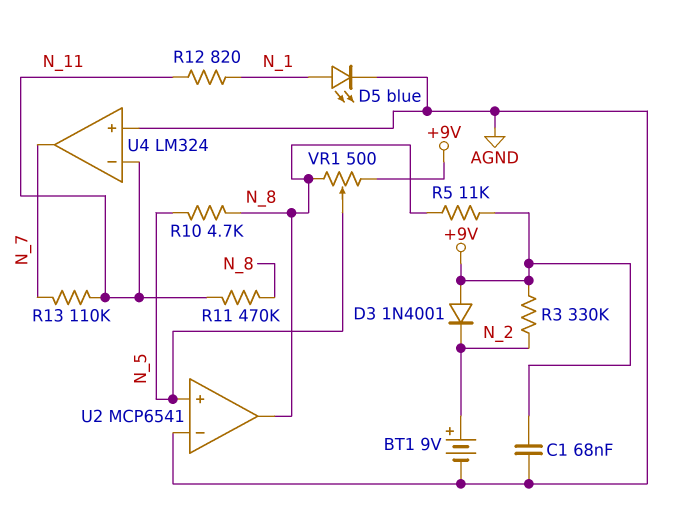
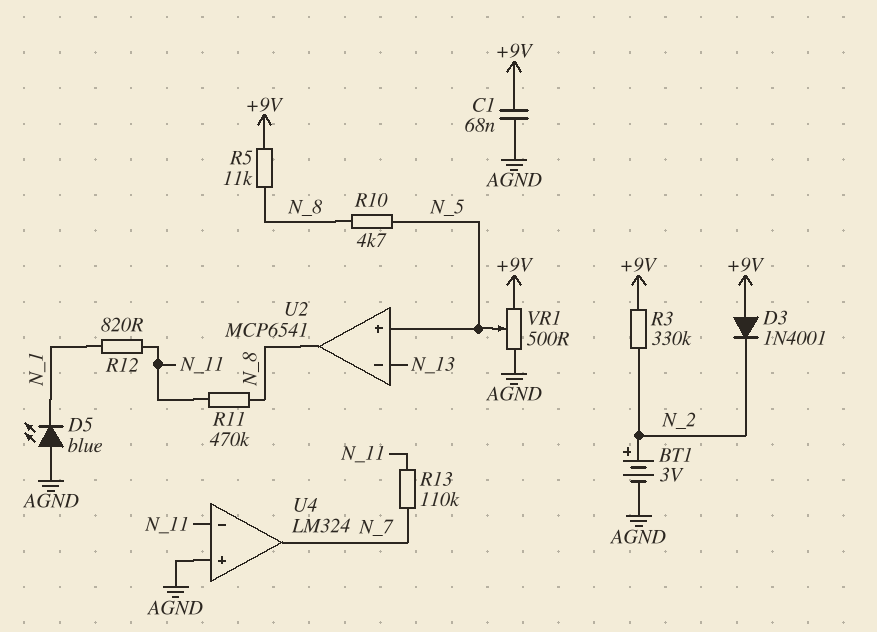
BT1: 9V (plus N_2, minus AGND) -> 3V (plus N_2, minus AGND)
D5: LED blue (A N_1, K AGND) -> LED blue (A AGND, K N_1)
U2 pin in-: AGND -> N_13
VR1: 500 (+9V, N_8, wiper N_5) -> 500 (+9V, AGND, wiper N_5)

